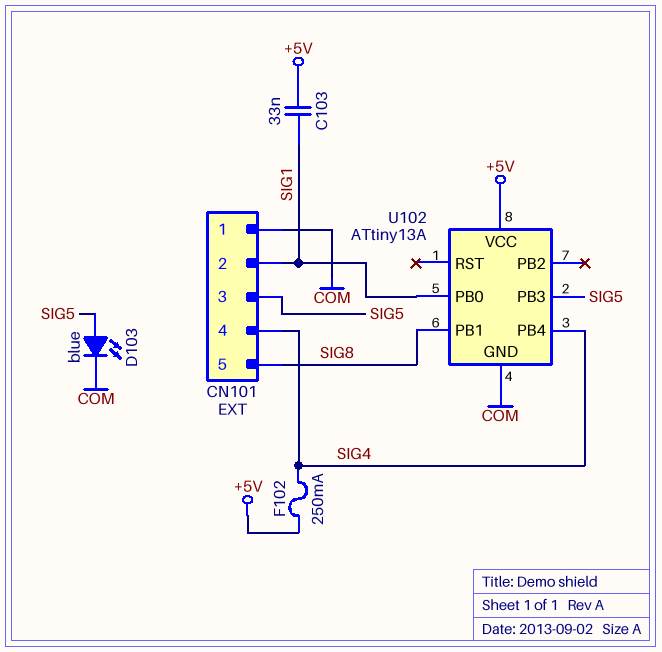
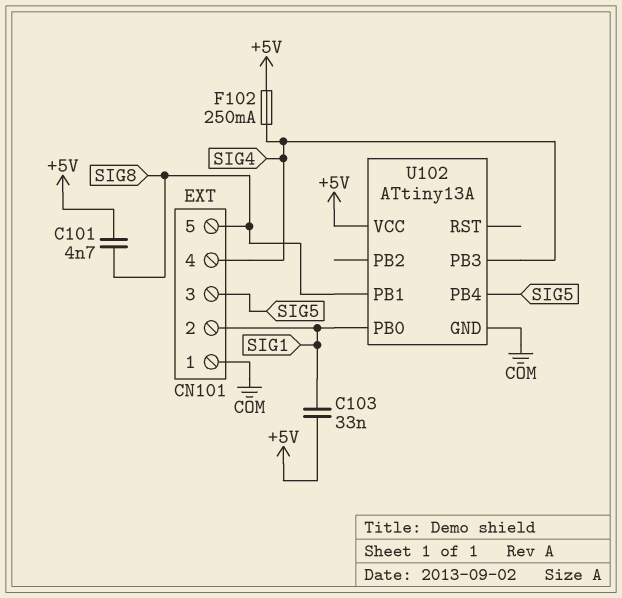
C101: none -> 4.7nF (+5V, SIG8)
D103: LED blue (A SIG5, K COM) -> none
U102 pin PB3: SIG5 -> SIG4
U102 pin PB4: SIG4 -> SIG5

